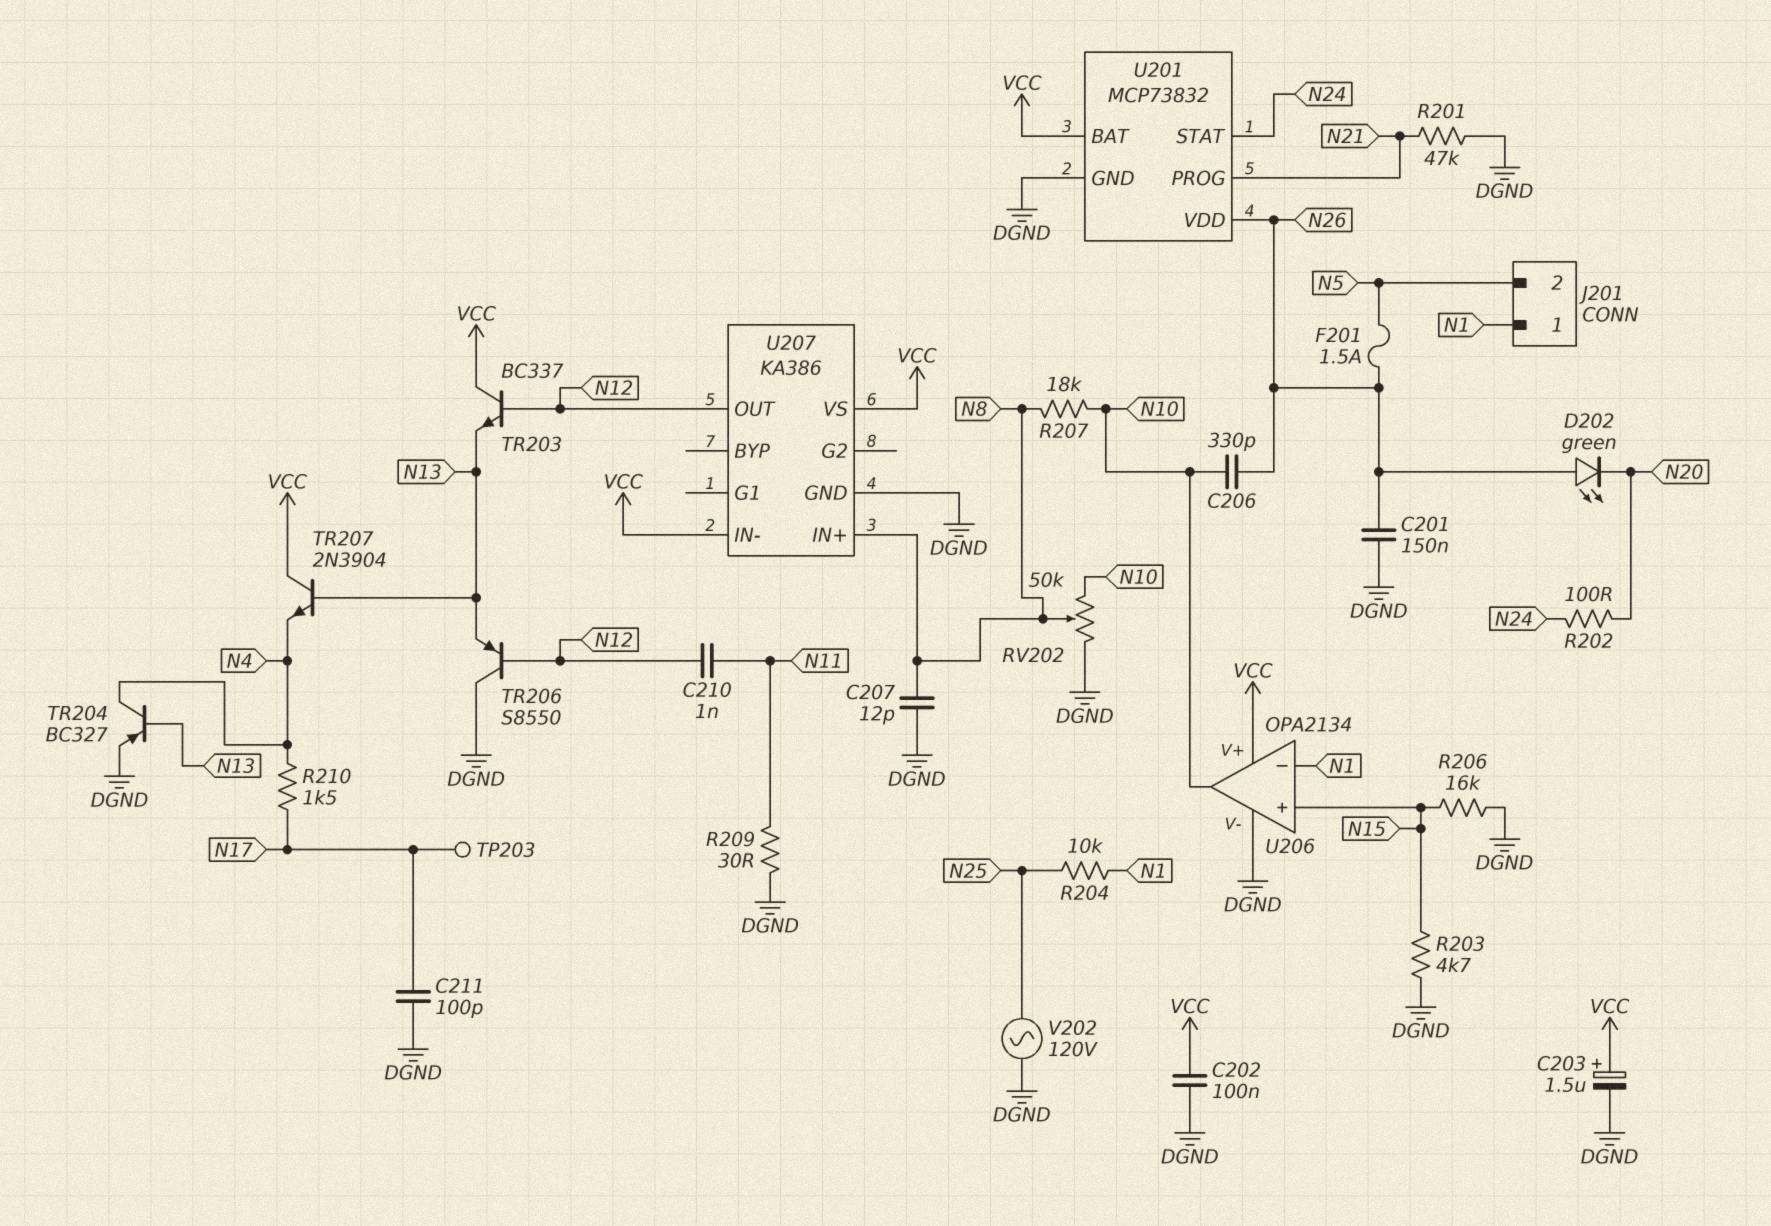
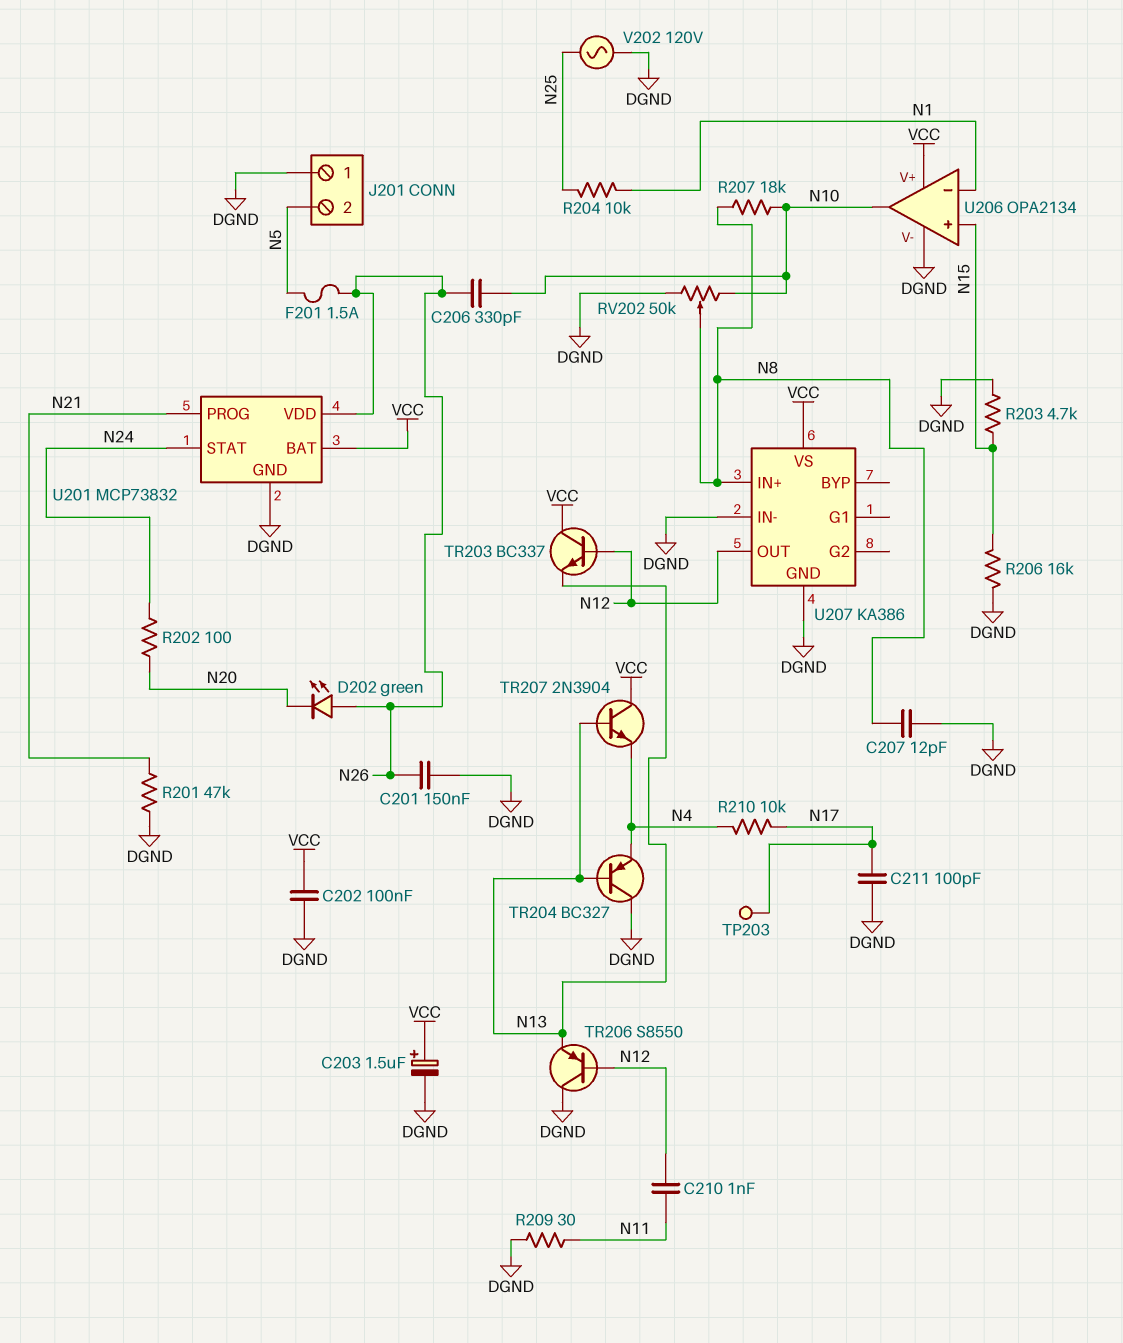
J201 pin 1: N1 -> DGND
R210: 1.5k (N4, N17) -> 10k (N4, N17)
TR204: PNP BC327 (B N13, C N4, E DGND) -> PNP BC327 (B N13, C DGND, E N4)
U207 pin IN-: VCC -> DGND

